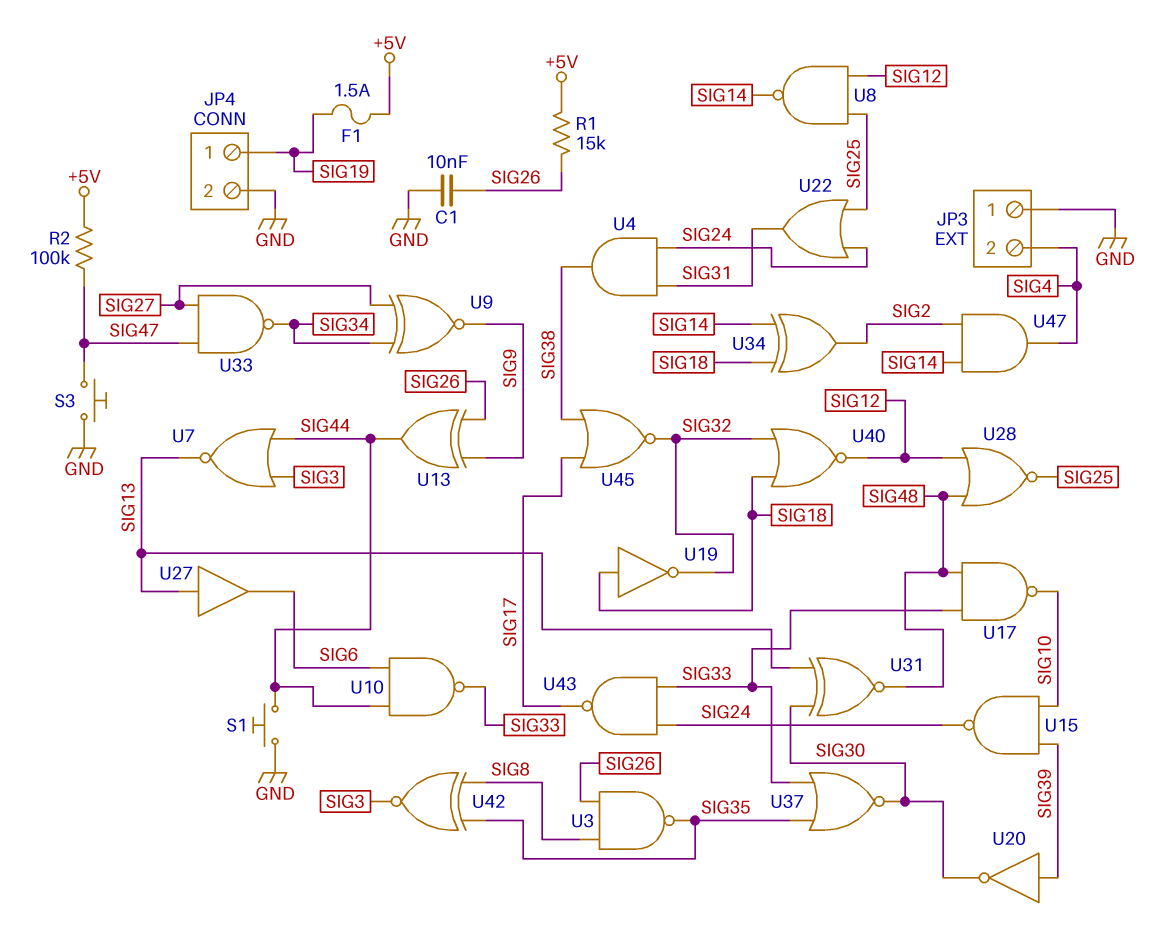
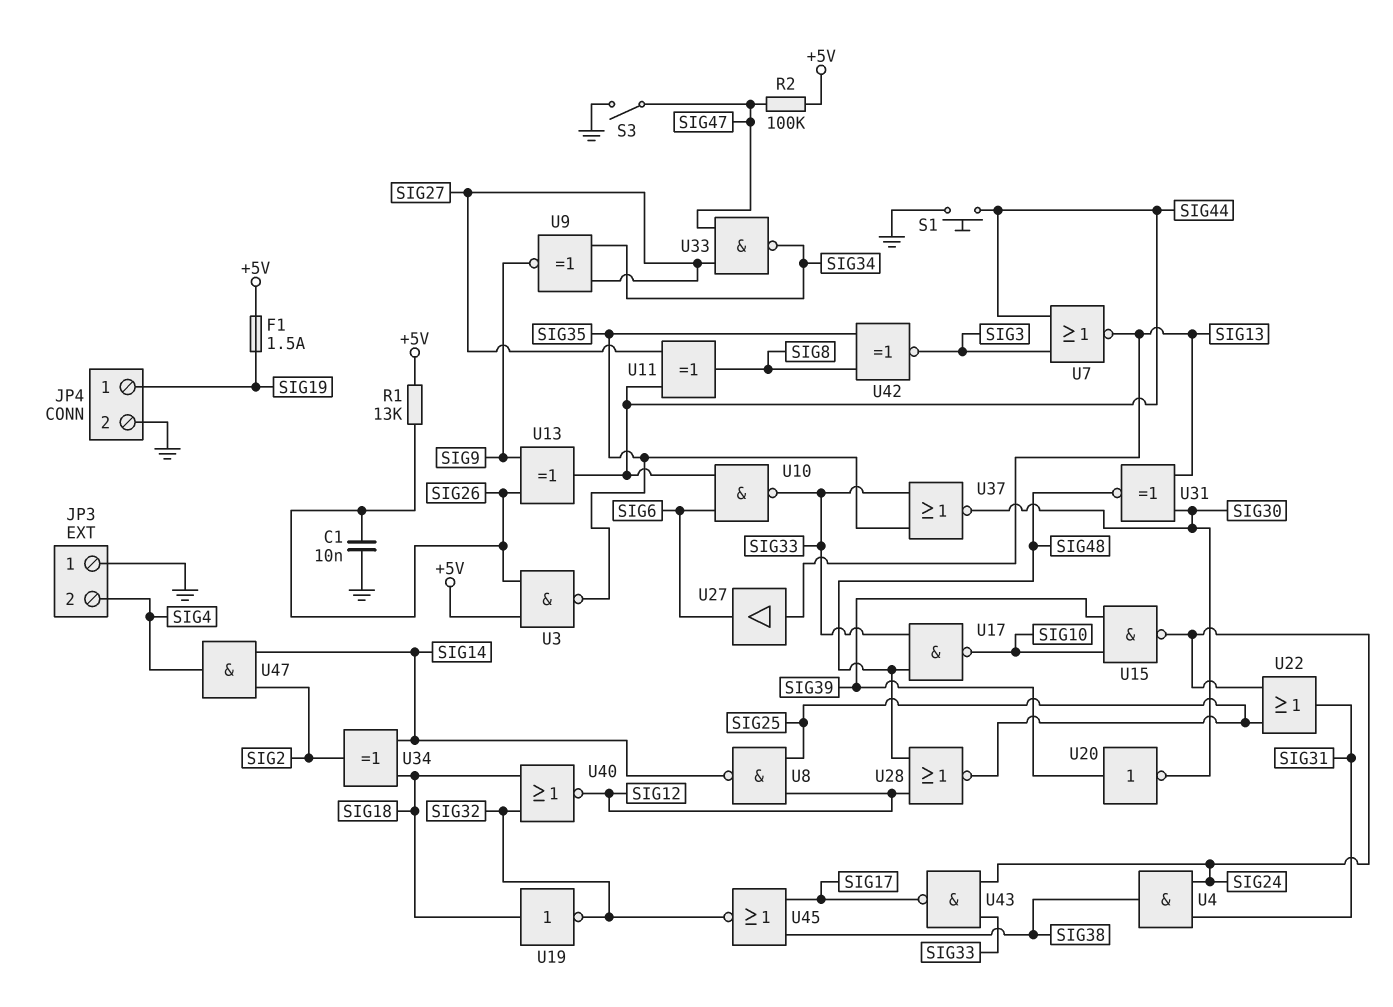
R1: 15k (+5V, SIG26) -> 13k (+5V, SIG26)
S3: button (GND, SIG47) -> switch (GND, SIG47)
U3: NAND (in SIG8, in SIG26, out SIG35) -> NAND (in +5V, in SIG26, out SIG35)
U11: none -> XOR (in SIG27, in SIG44, out SIG8)

